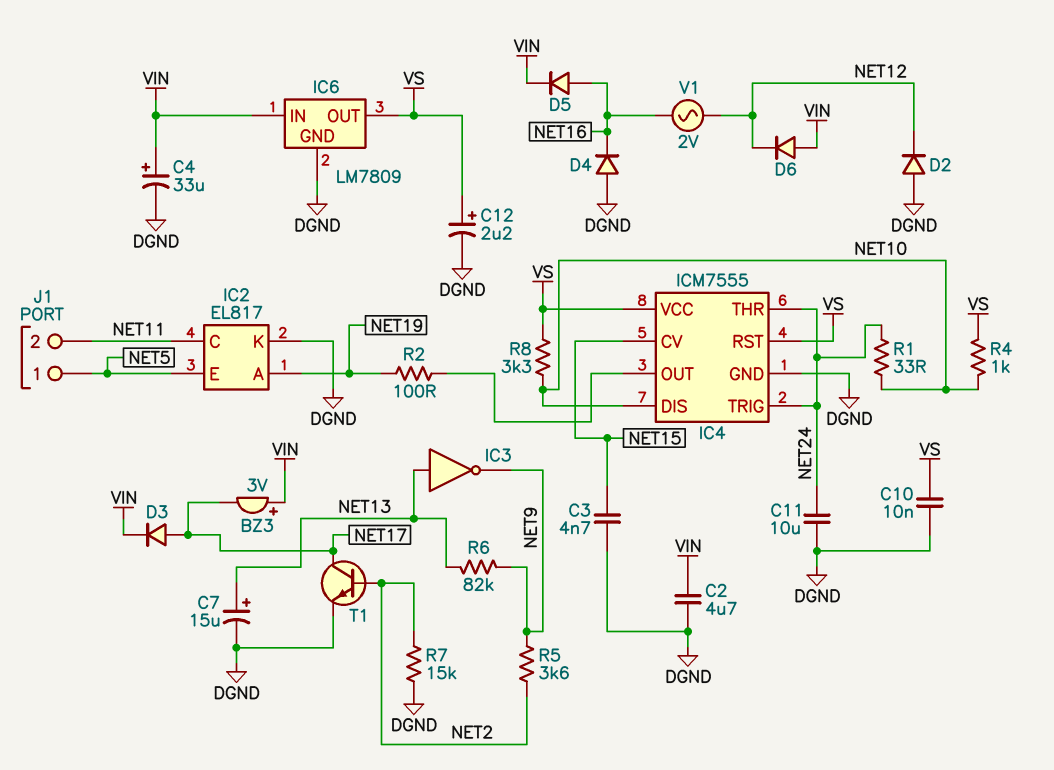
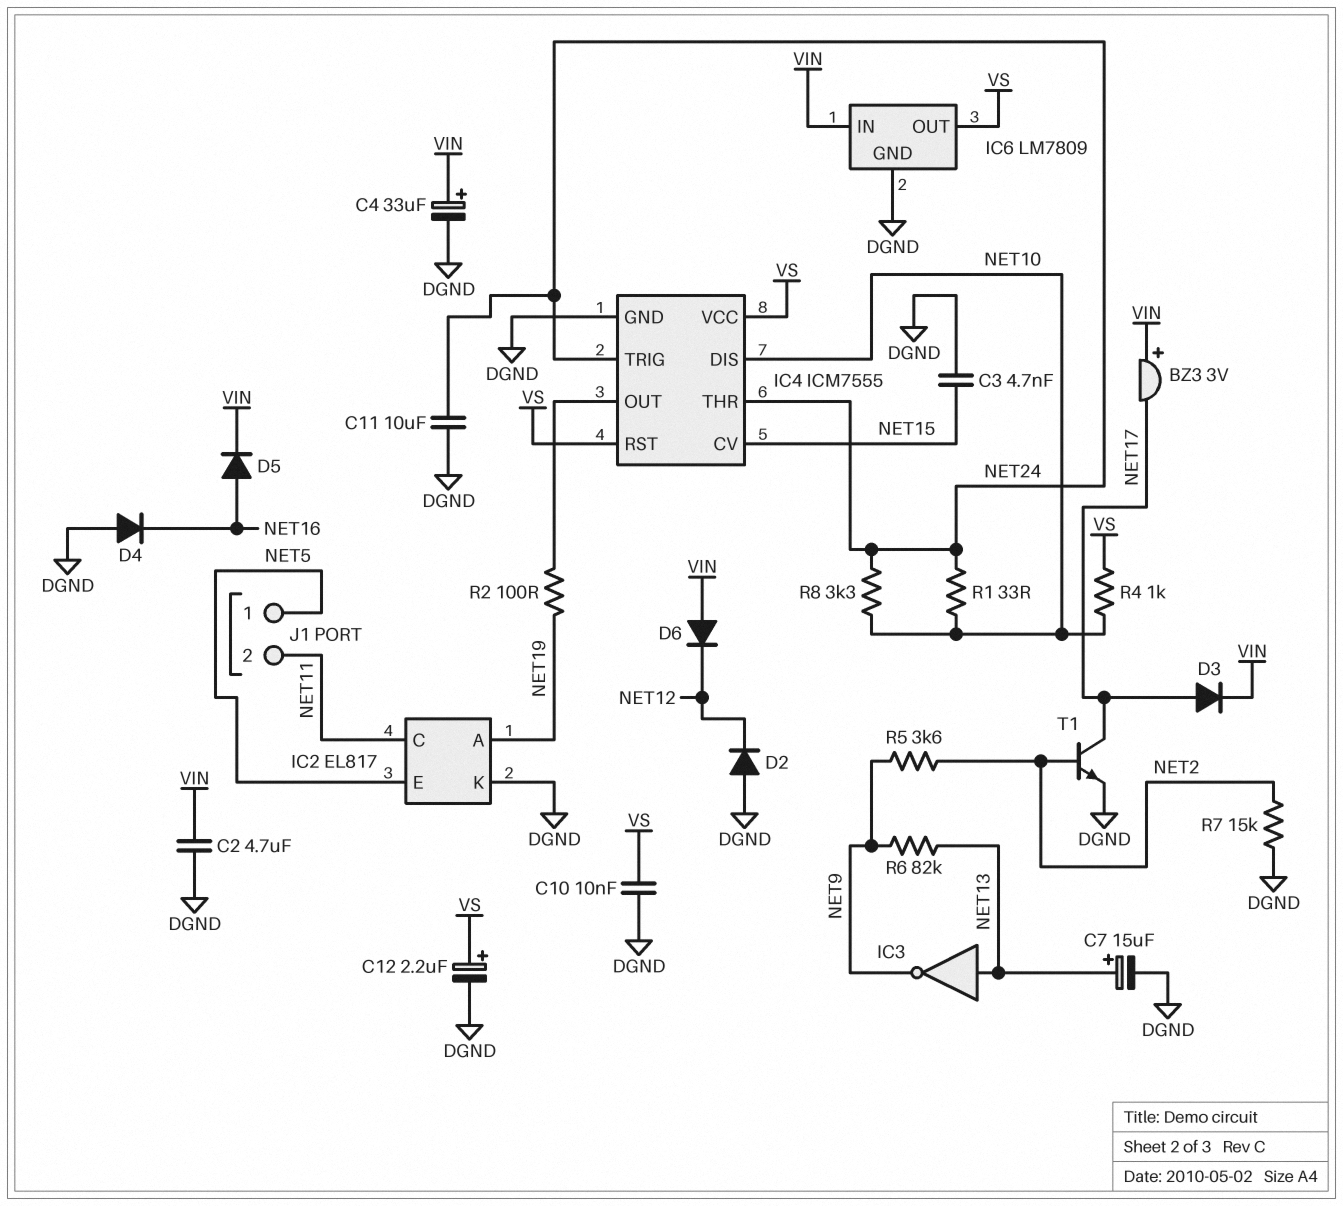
R8: 3.3k (NET10, VS) -> 3.3k (NET10, NET24)
V1: AC 2V (NET12, NET16) -> none

